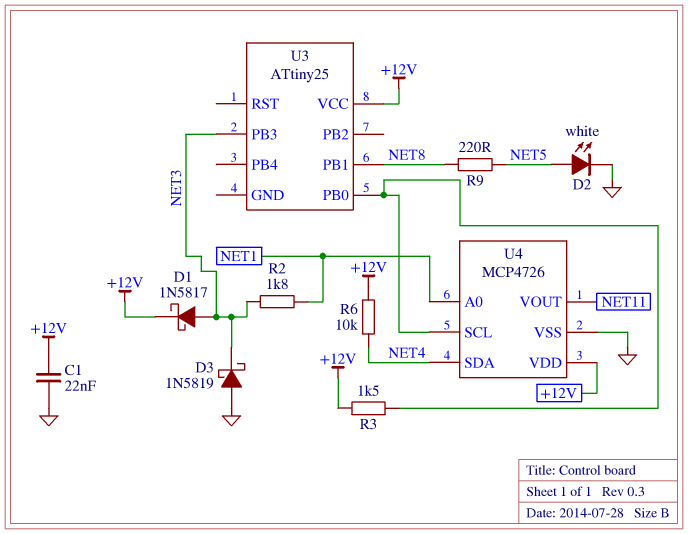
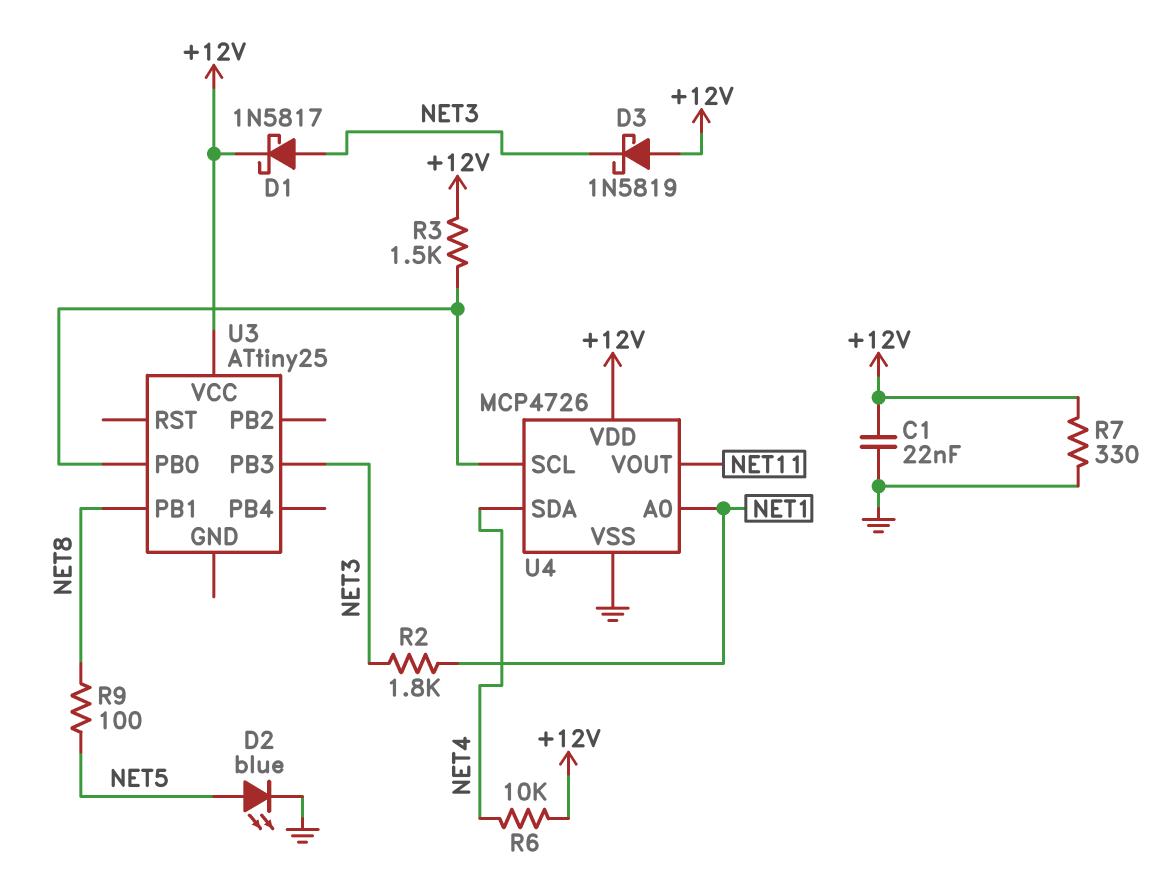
D2: LED white (A NET5, K GND) -> LED blue (A NET5, K GND)
D3: schottky 1N5819 (A GND, K NET3) -> schottky 1N5819 (A +12V, K NET3)
R7: none -> 330 (+12V, GND)
R9: 220 (NET5, NET8) -> 100 (NET5, NET8)

